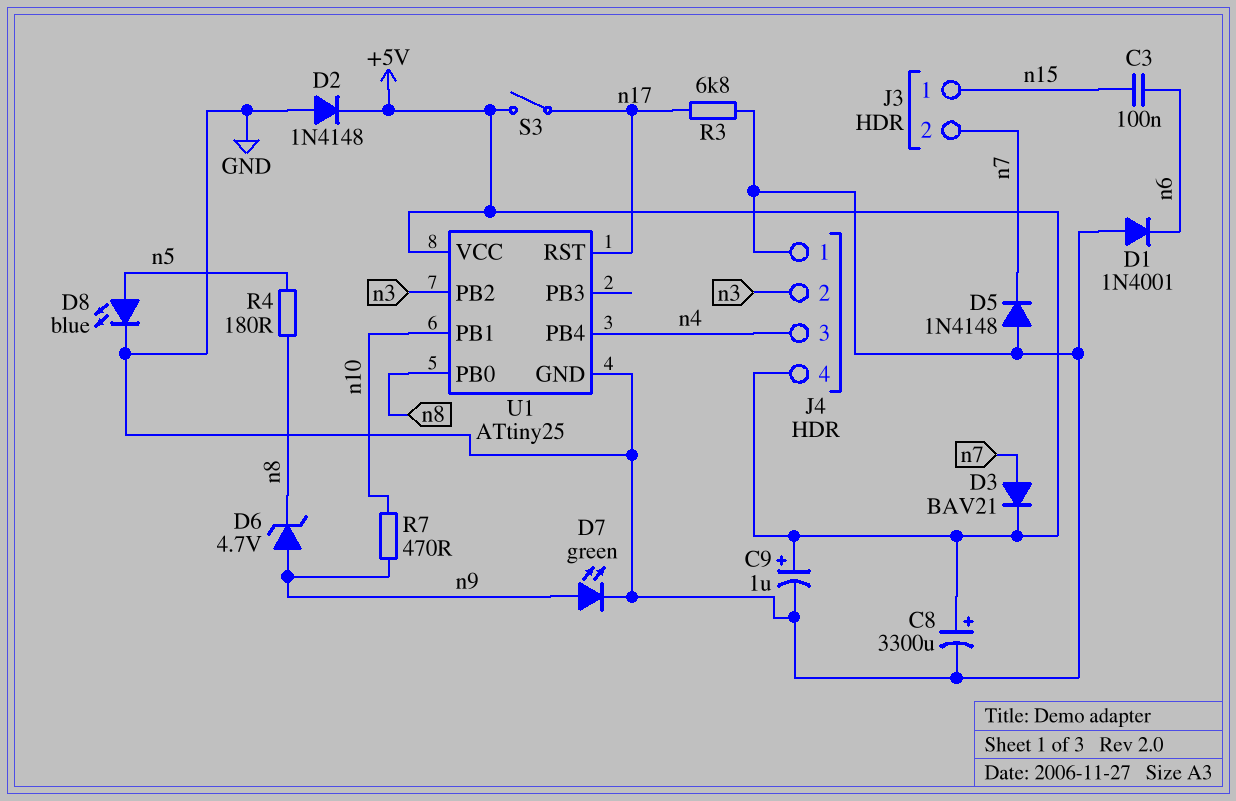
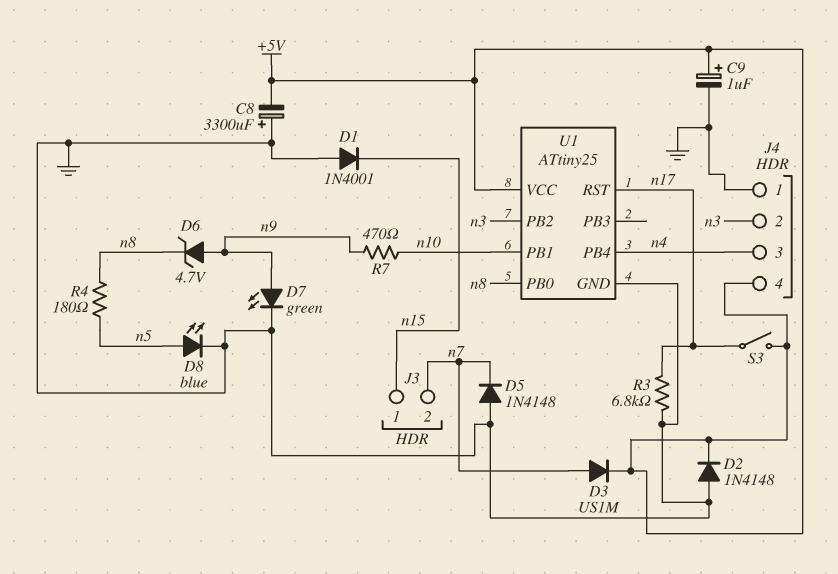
C3: 100nF (n6, n15) -> none
C8: 3300uF (plus +5V, minus GND) -> 3300uF (plus GND, minus +5V)
D1: diode 1N4001 (A GND, K n6) -> diode 1N4001 (A GND, K n15)
D3: diode BAV21 (A n7, K +5V) -> diode US1M (A n7, K +5V)

